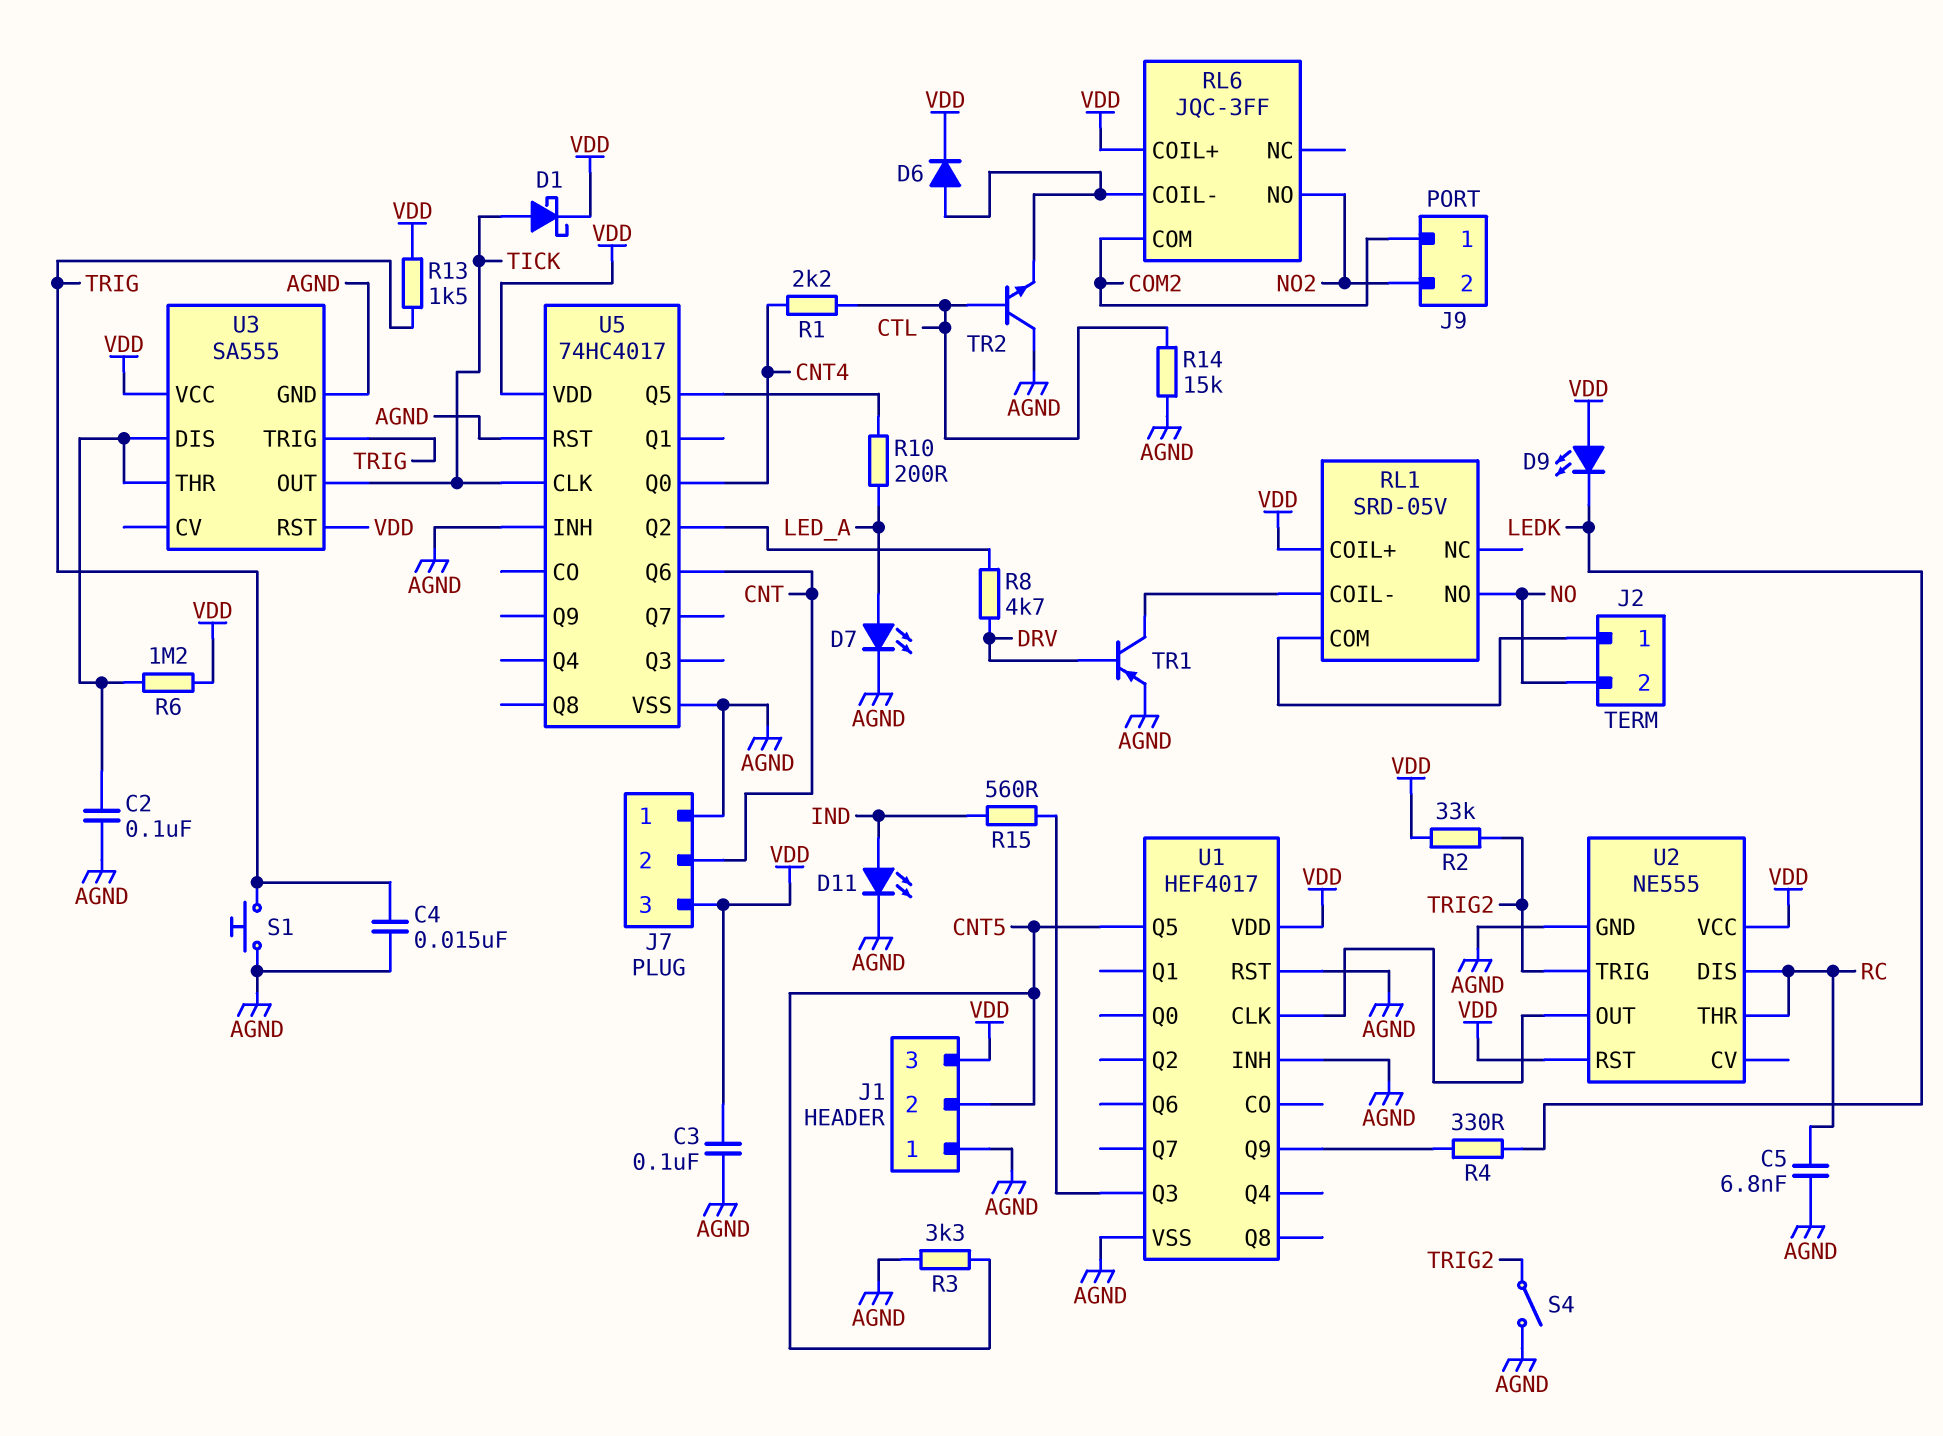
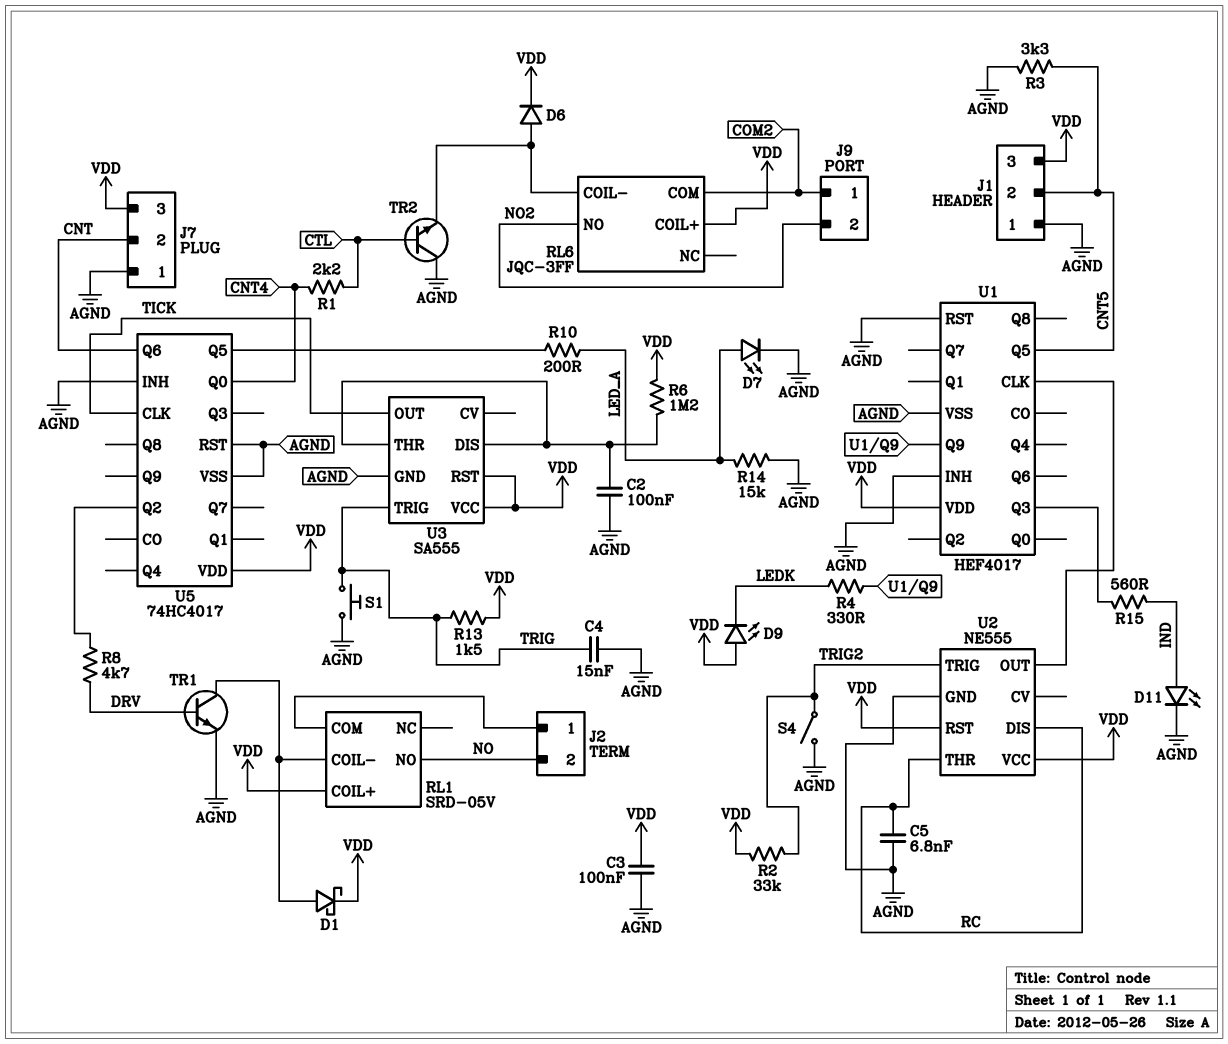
D1: schottky (A TICK, K VDD) -> schottky (A RL1/COIL-, K VDD)
R14: 15k (AGND, CTL) -> 15k (AGND, LED_A)
TR1: PNP (B DRV, C RL1/COIL-, E AGND) -> NPN (B DRV, C RL1/COIL-, E AGND)

